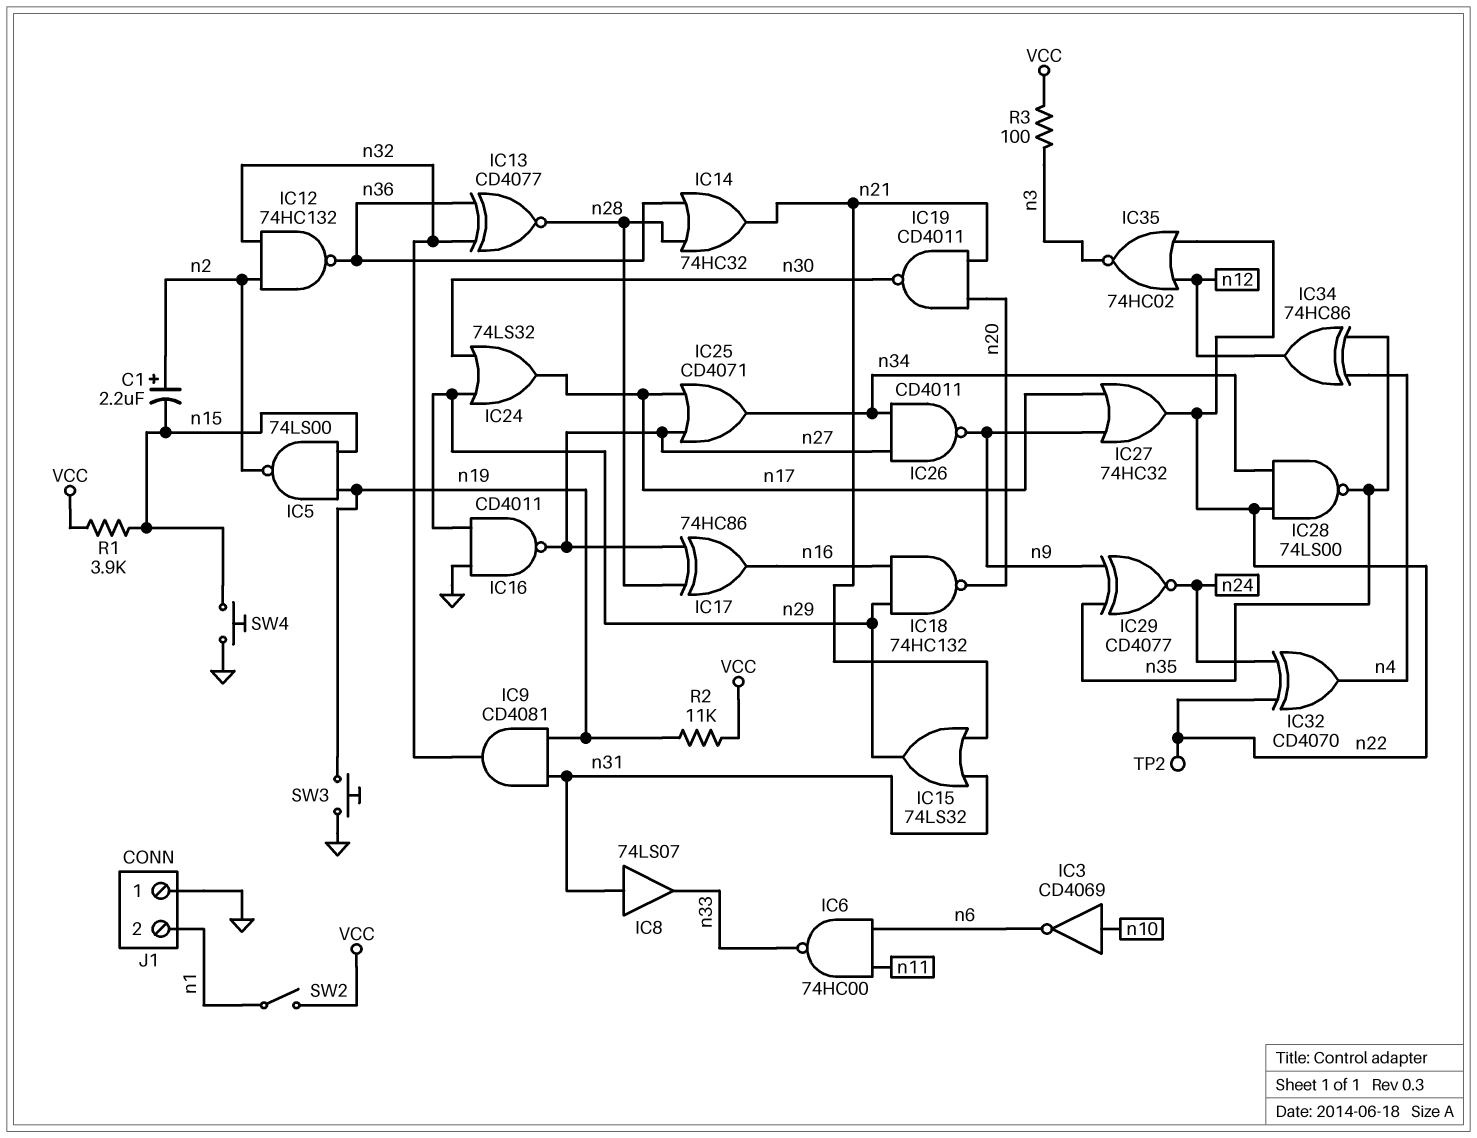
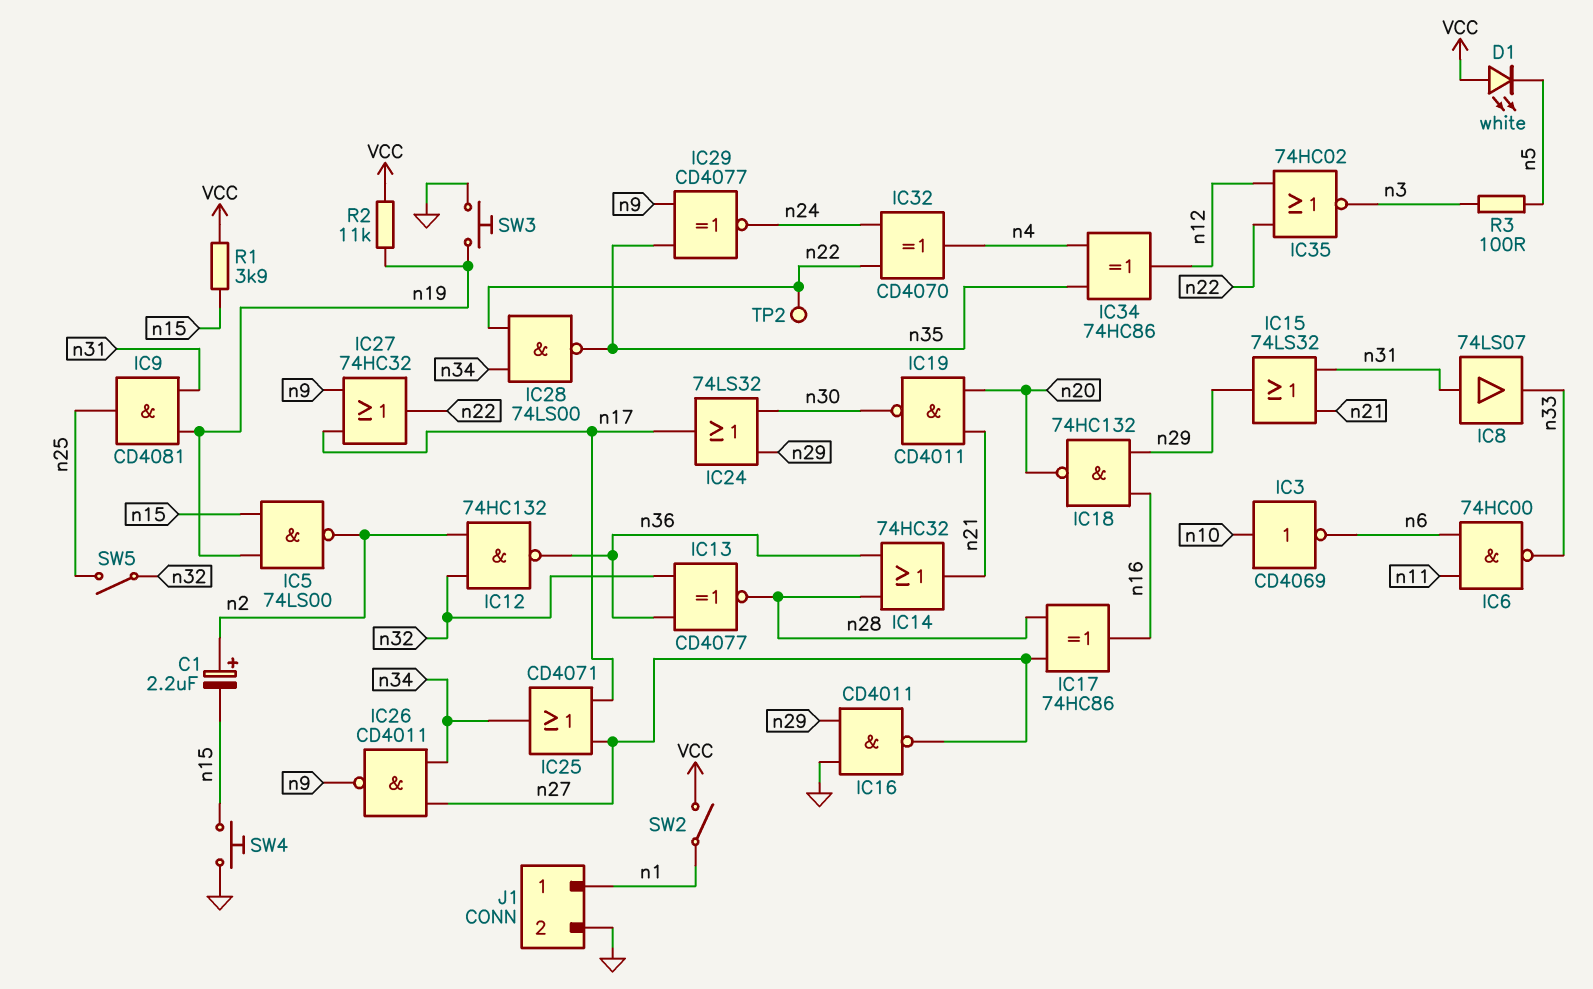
D1: none -> LED white (A VCC, K n5)
IC9: AND CD4081 (in n19, in n31, out n32) -> AND CD4081 (in n19, in n31, out n25)
J1 pin 1: GND -> n1
J1 pin 2: n1 -> GND
R3: 100 (VCC, n3) -> 100 (n3, n5)
SW5: none -> switch (n25, n32)

